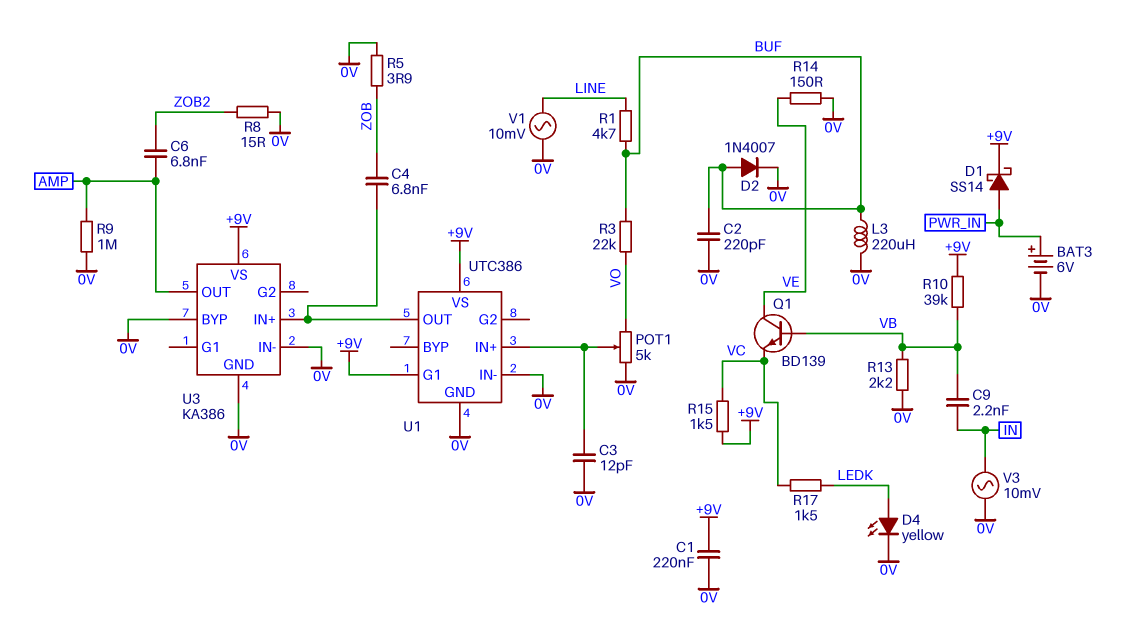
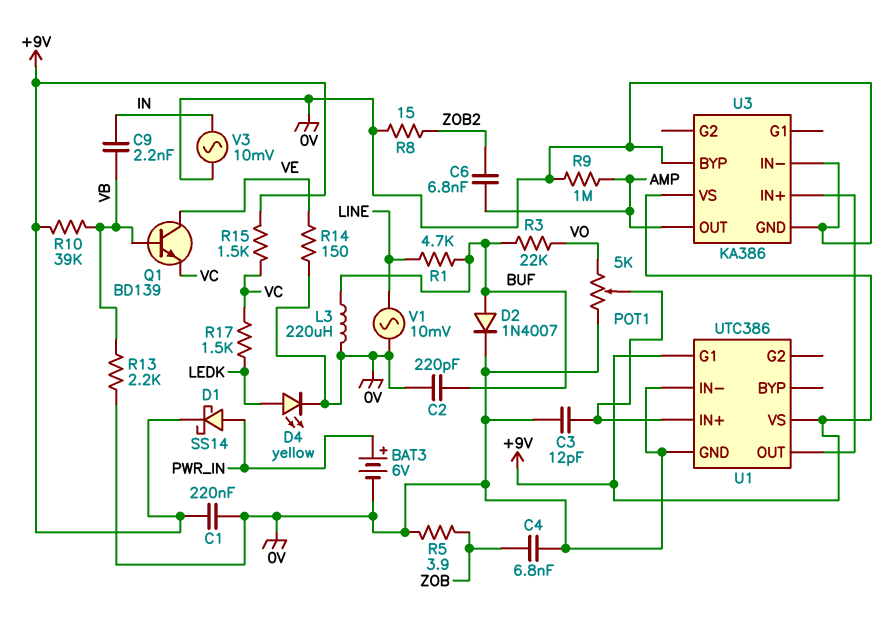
C4: 6.8nF (U1/OUT, ZOB) -> 6.8nF (0V, ZOB)

